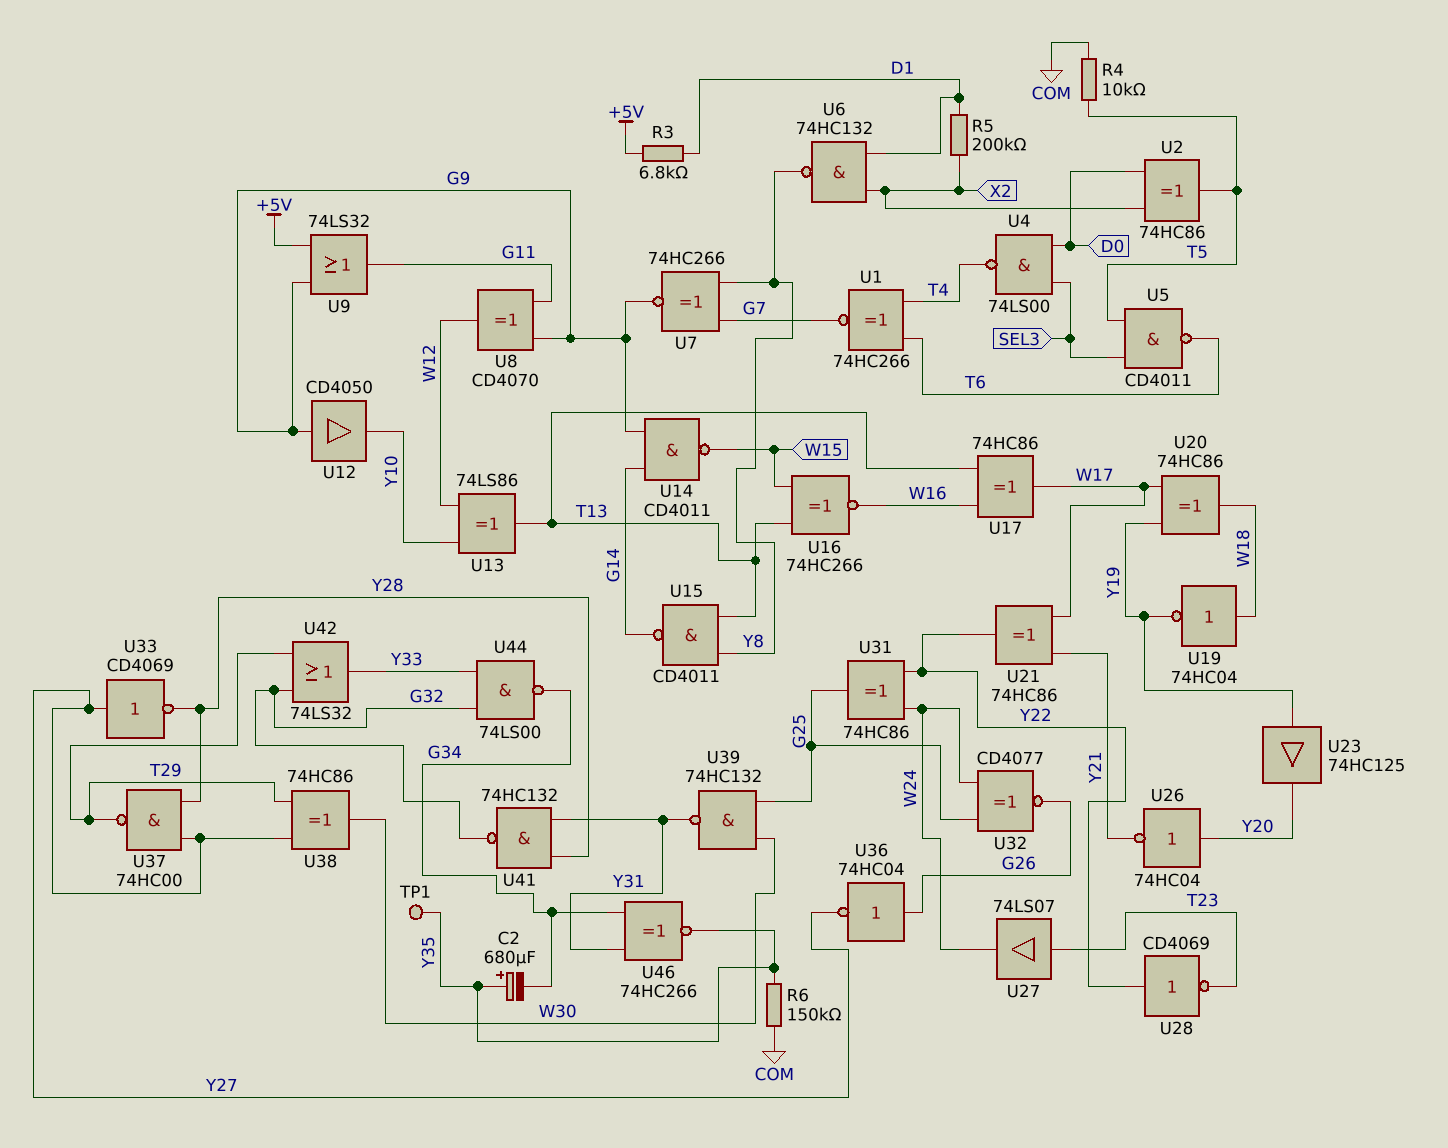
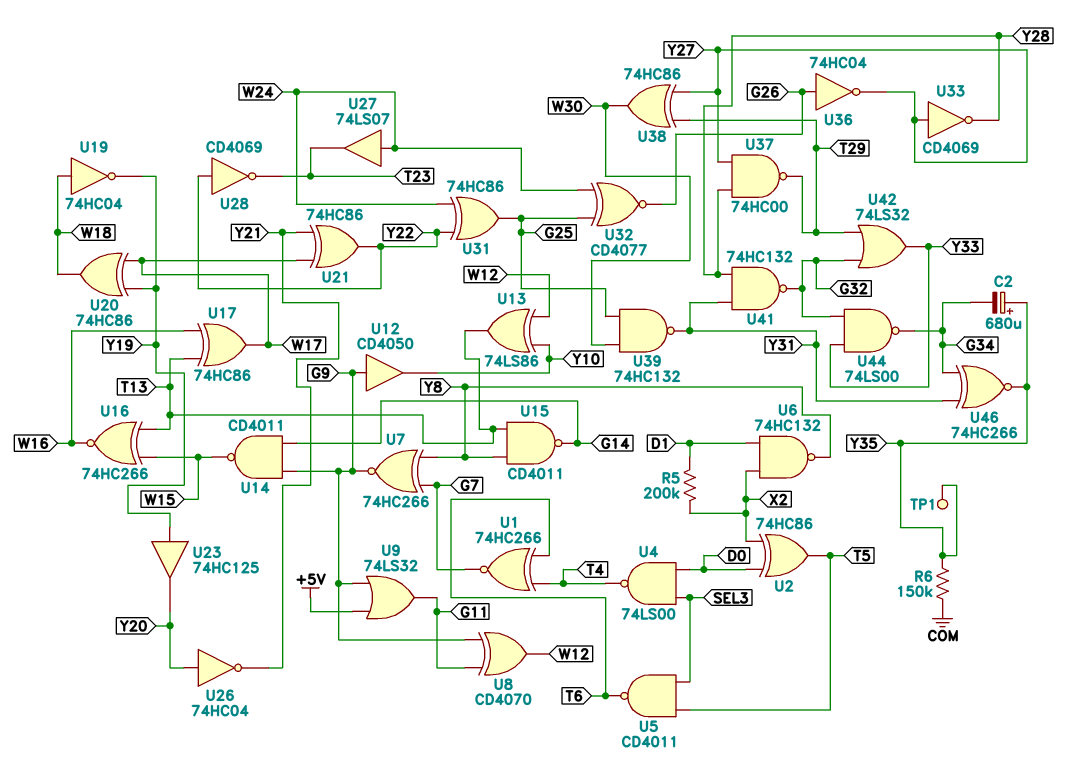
R3: 6.8k (+5V, D1) -> none
R4: 10k (COM, T5) -> none
U27: buffer 74LS07 (in T23, out W24) -> buffer 74LS07 (in W24, out T23)

